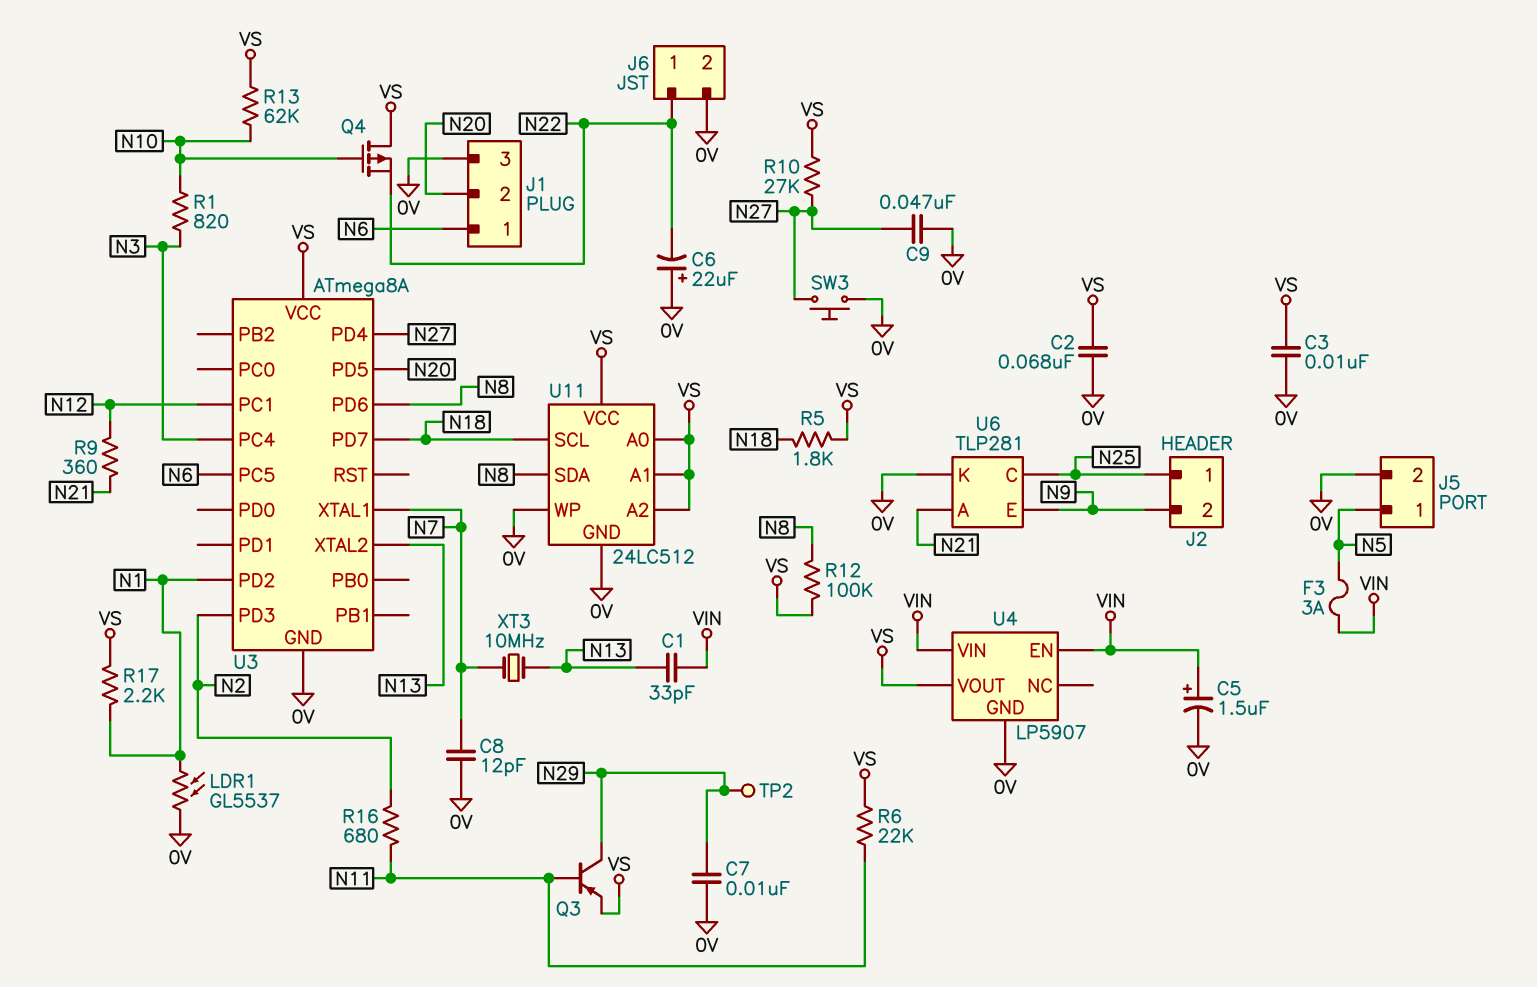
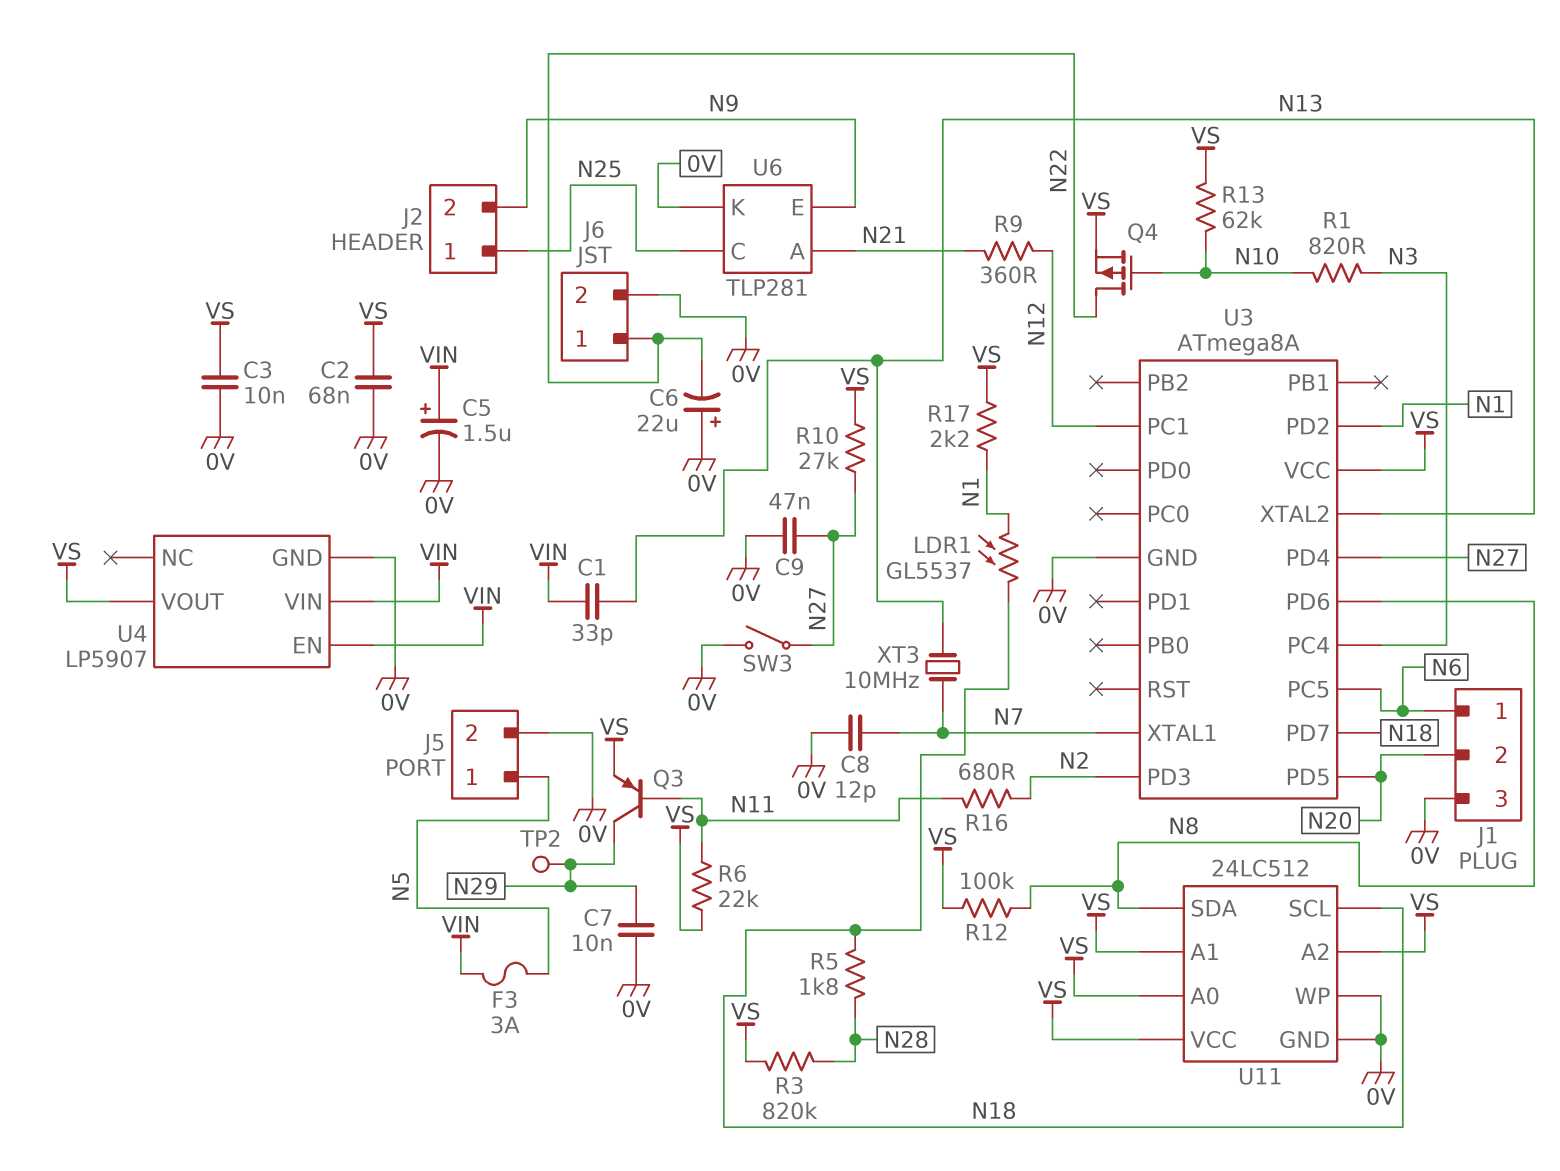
LDR1: GL5537 (0V, N1) -> GL5537 (N1, N18)
Q4: PMOS (G N10, D VS, S N22) -> PMOS (G N10, D N22, S VS)
R3: none -> 820k (N28, VS)
R5: 1.8k (N18, VS) -> 1.8k (N18, N28)
SW3: button (0V, N27) -> switch (0V, N27)

